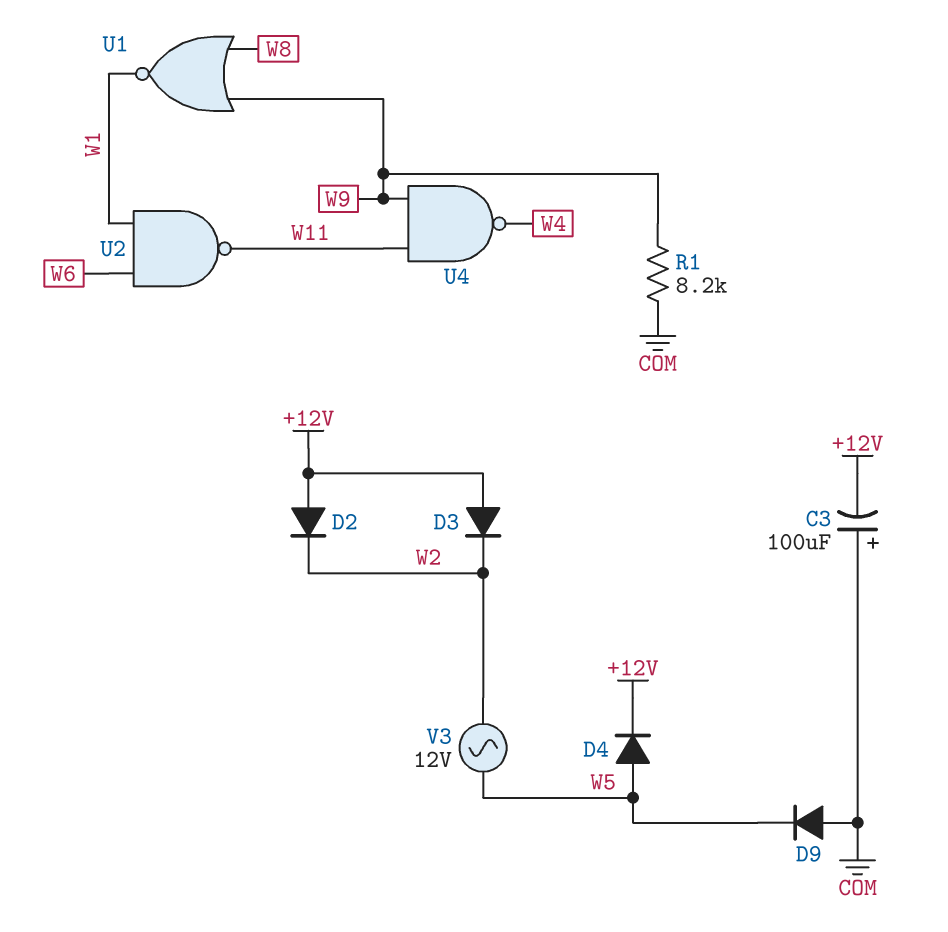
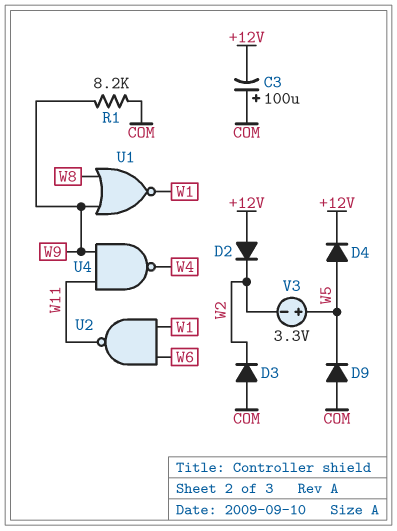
D3: diode (A +12V, K W2) -> diode (A COM, K W2)
V3: AC 12V (W2, W5) -> 3.3V (plus W5, minus W2)

